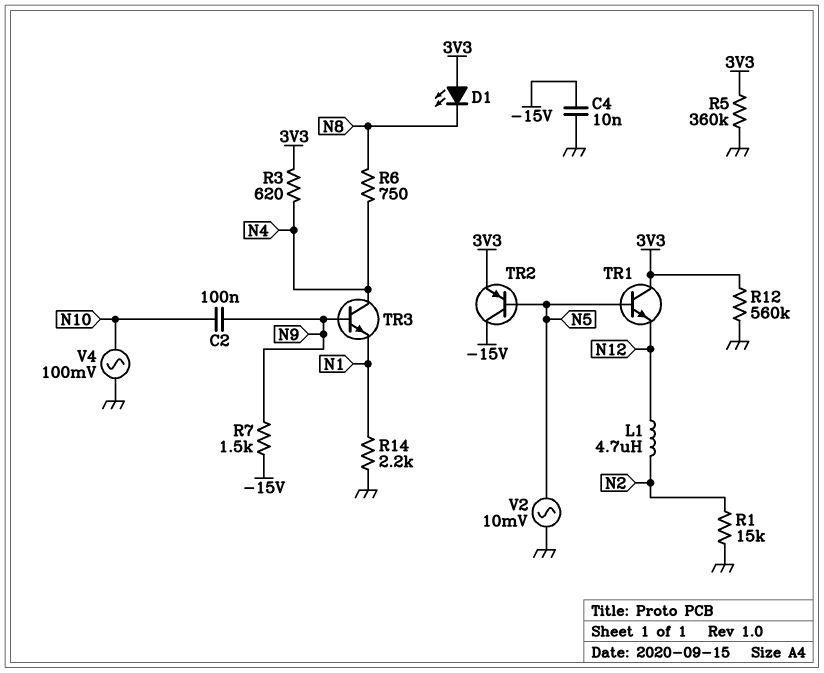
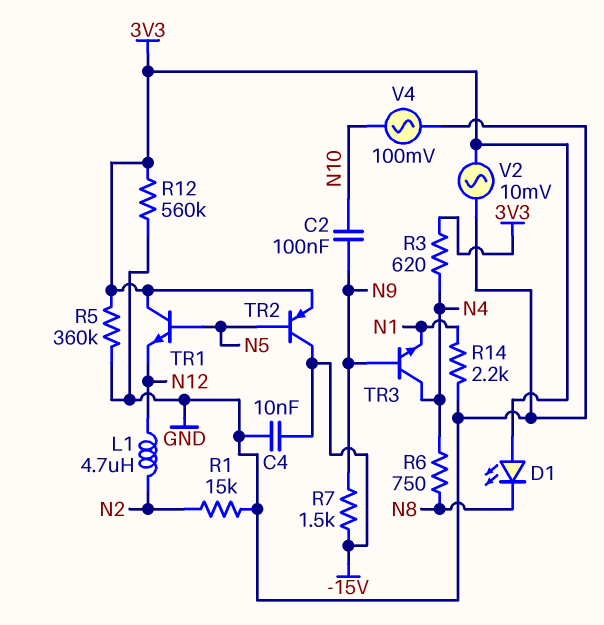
V2: AC 10mV (GND, N5) -> AC 10mV (3V3, GND)

